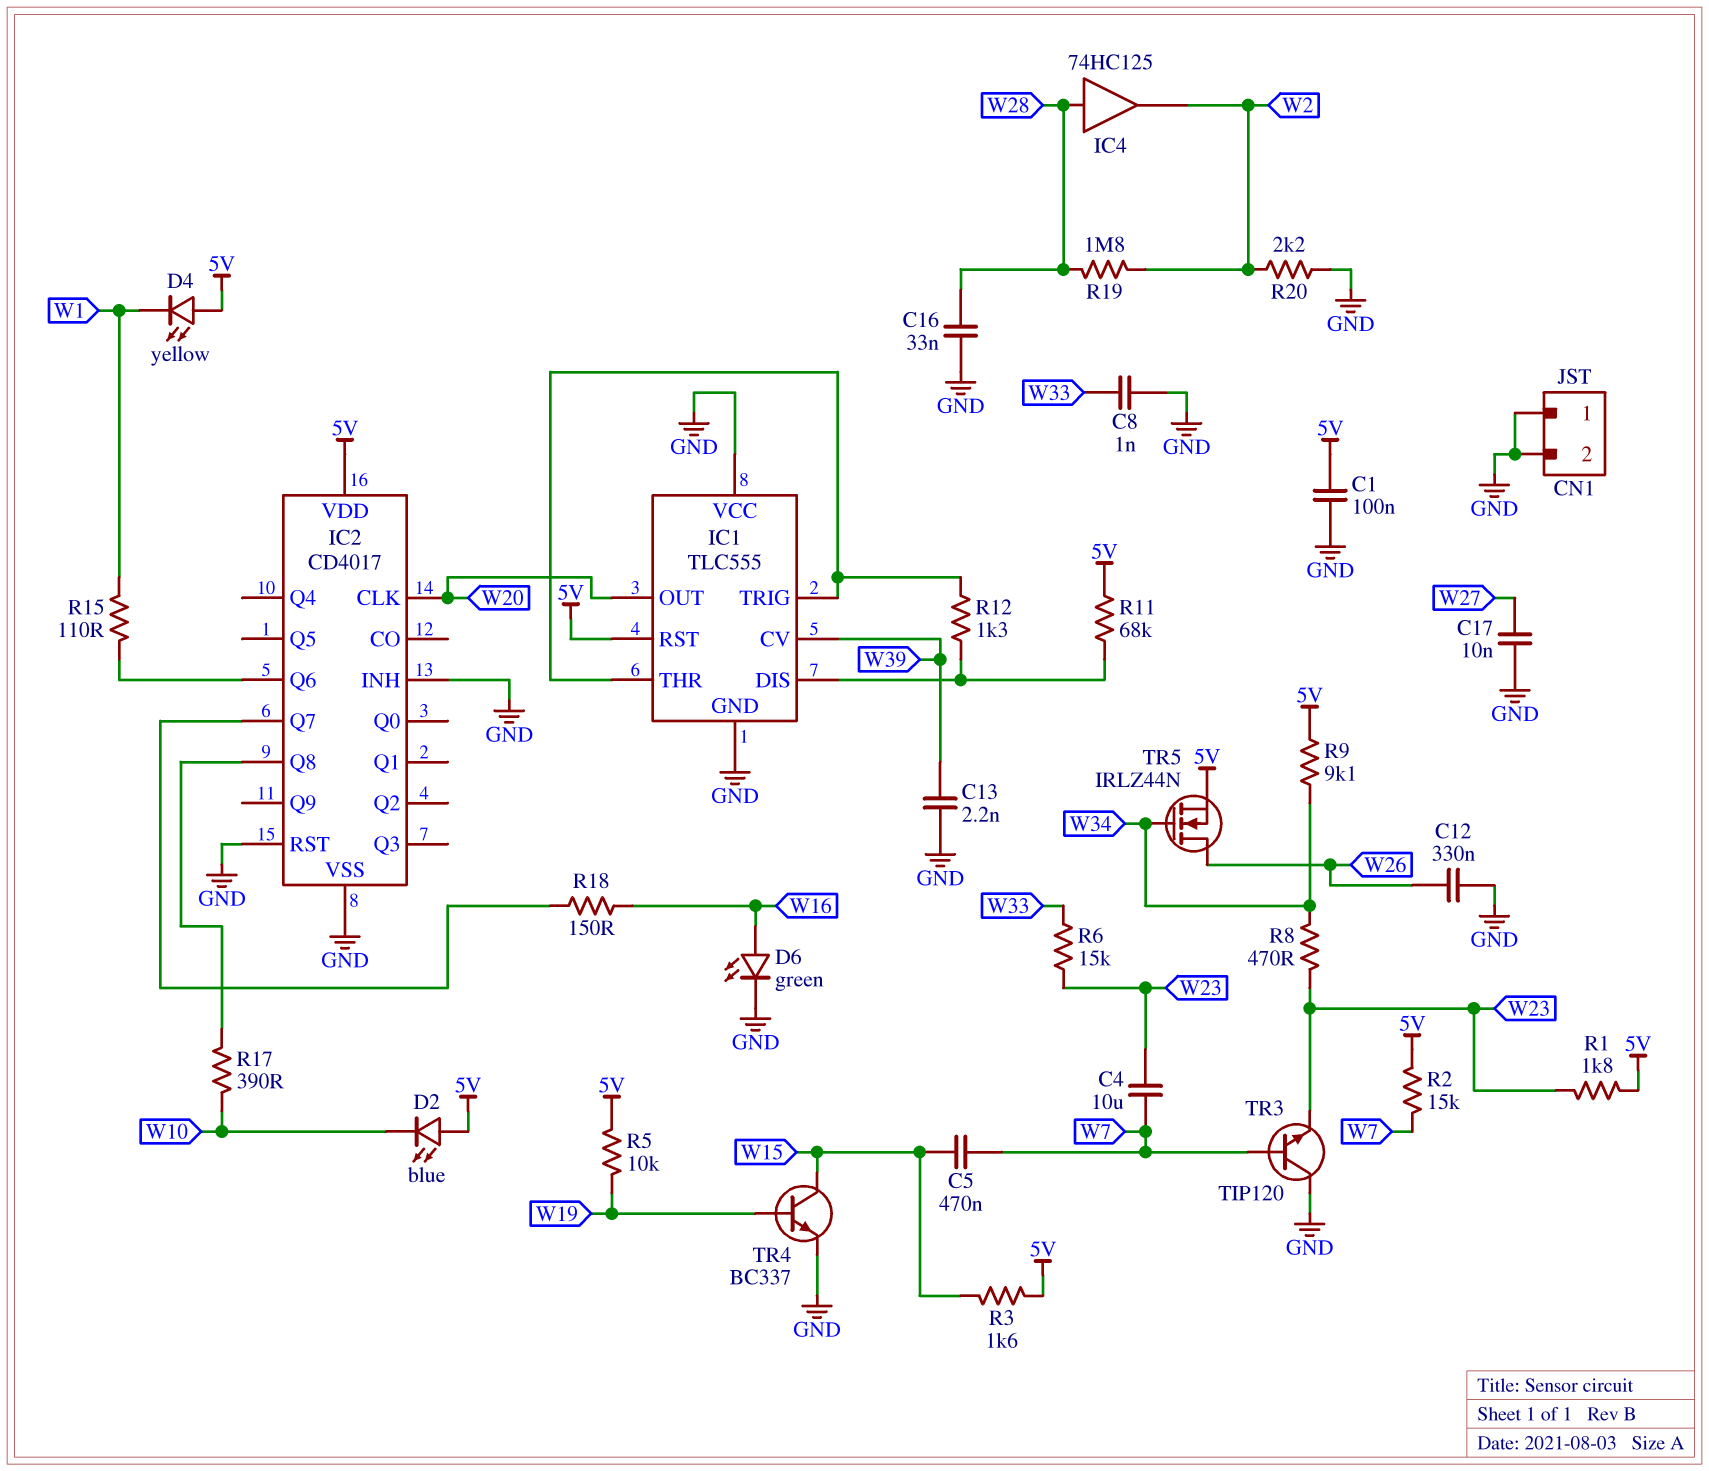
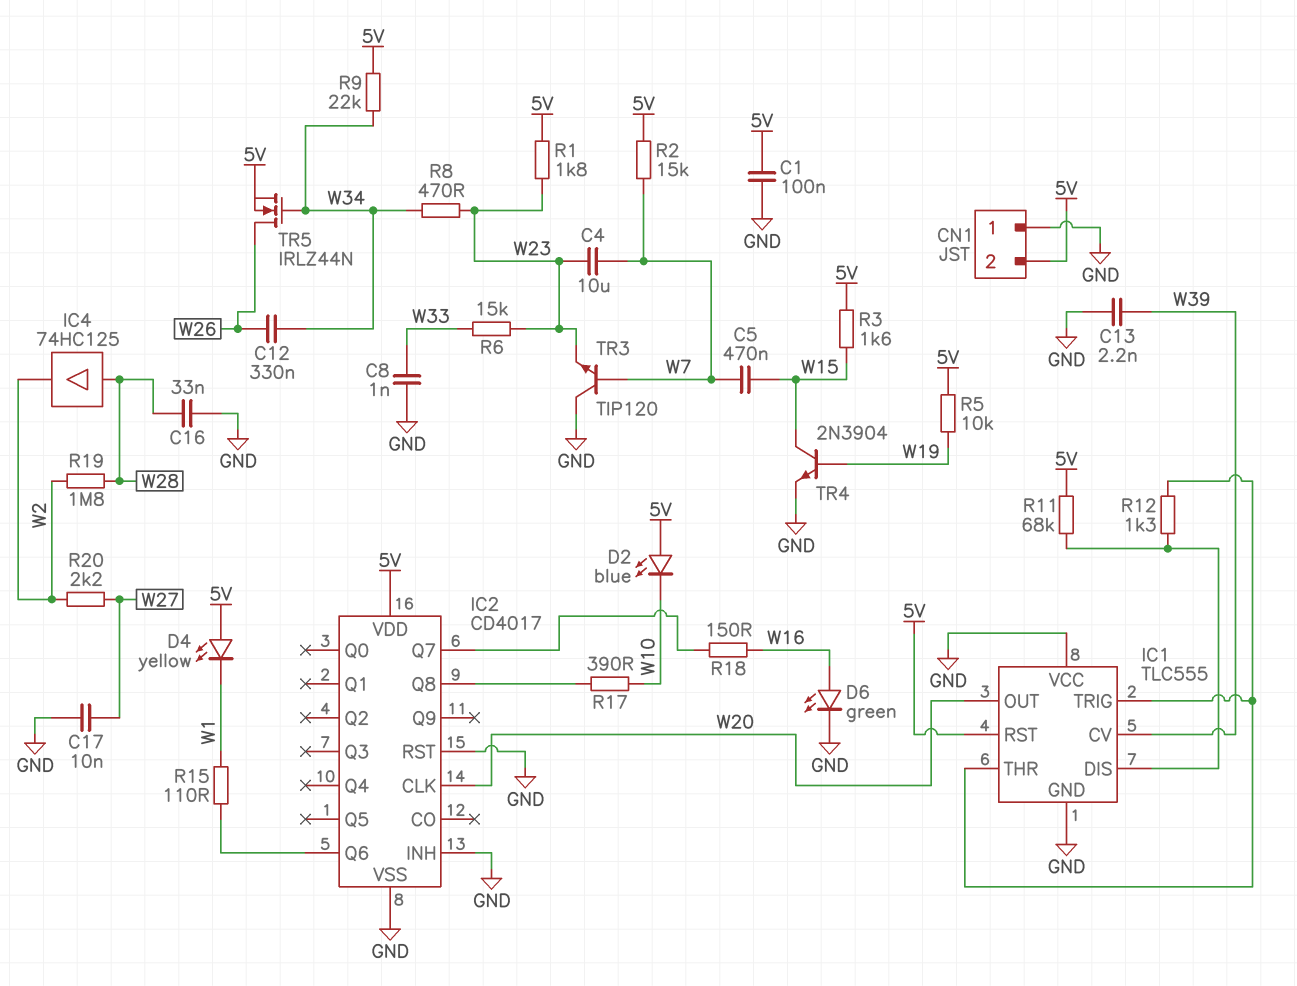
C12: 330nF (GND, W26) -> 330nF (W26, W34)
CN1 pin 2: GND -> 5V
R9: 9.1k (5V, W34) -> 22k (5V, W34)
R20: 2.2k (GND, W2) -> 2.2k (W2, W27)
TR4: NPN BC337 (B W19, C W15, E GND) -> NPN 2N3904 (B W19, C W15, E GND)

